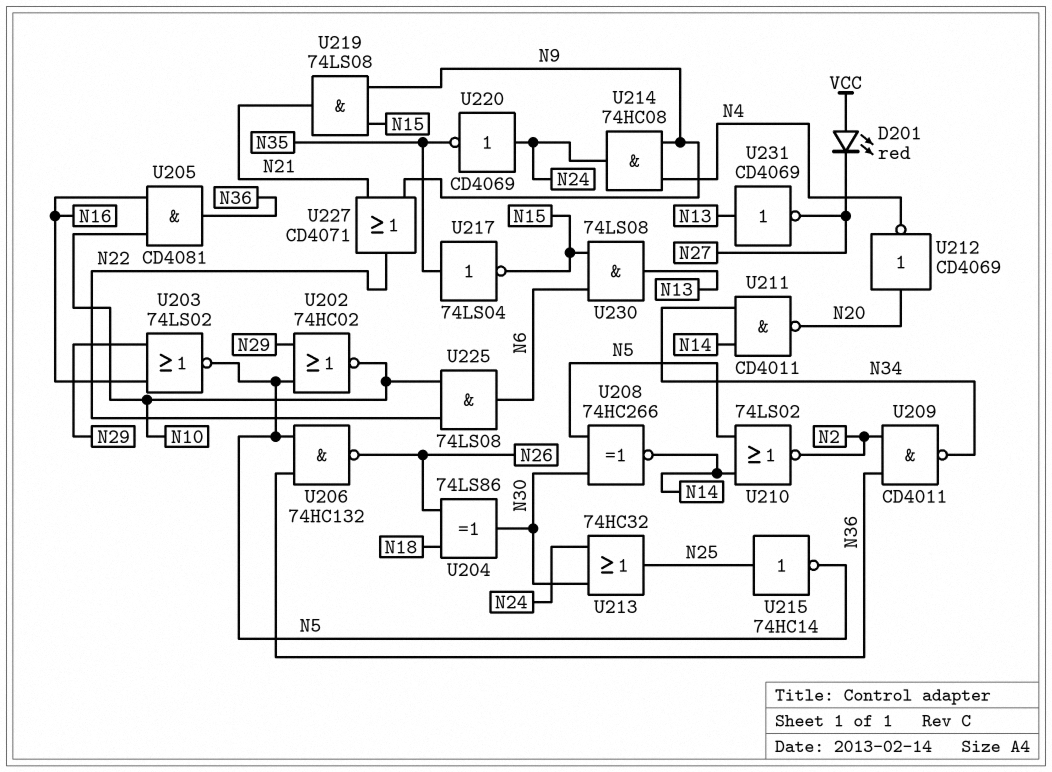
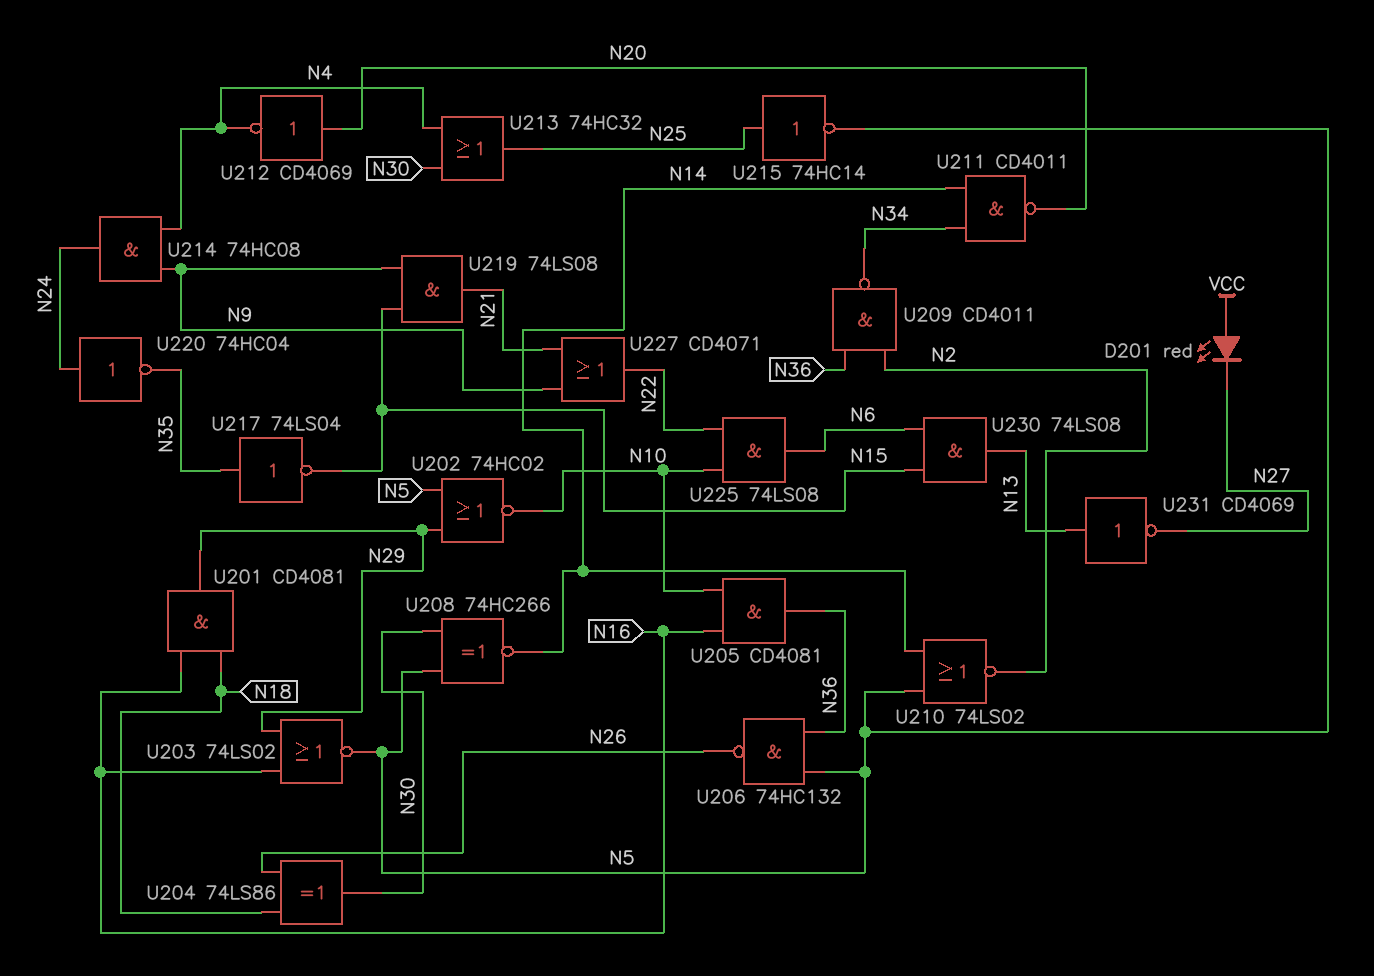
U201: none -> AND CD4081 (in N16, in N18, out N29)
U213: OR 74HC32 (in N24, in N30, out N25) -> OR 74HC32 (in N4, in N30, out N25)
U220: NOT CD4069 (in N24, out N35) -> NOT 74HC04 (in N24, out N35)

